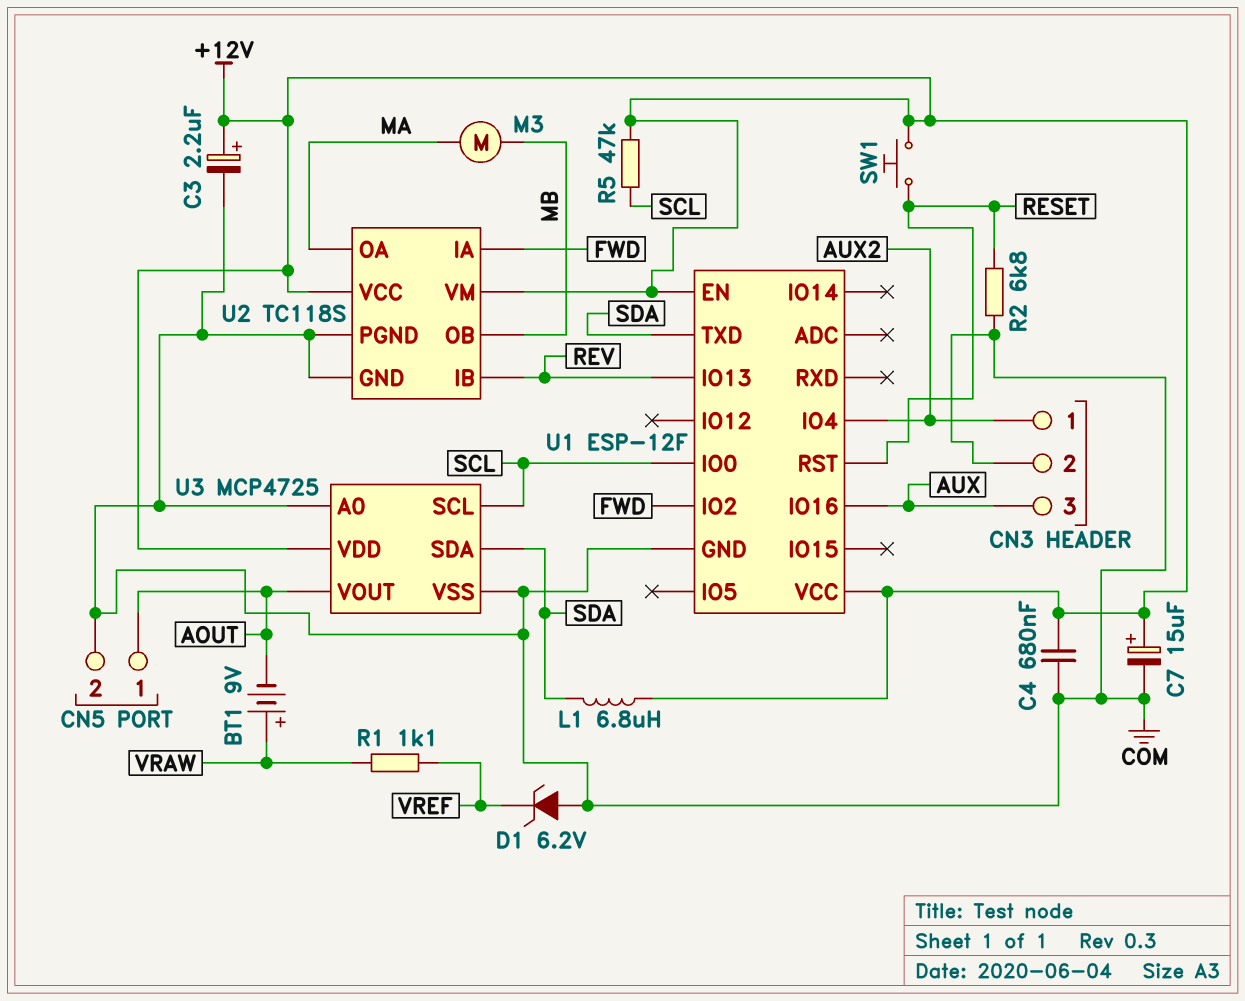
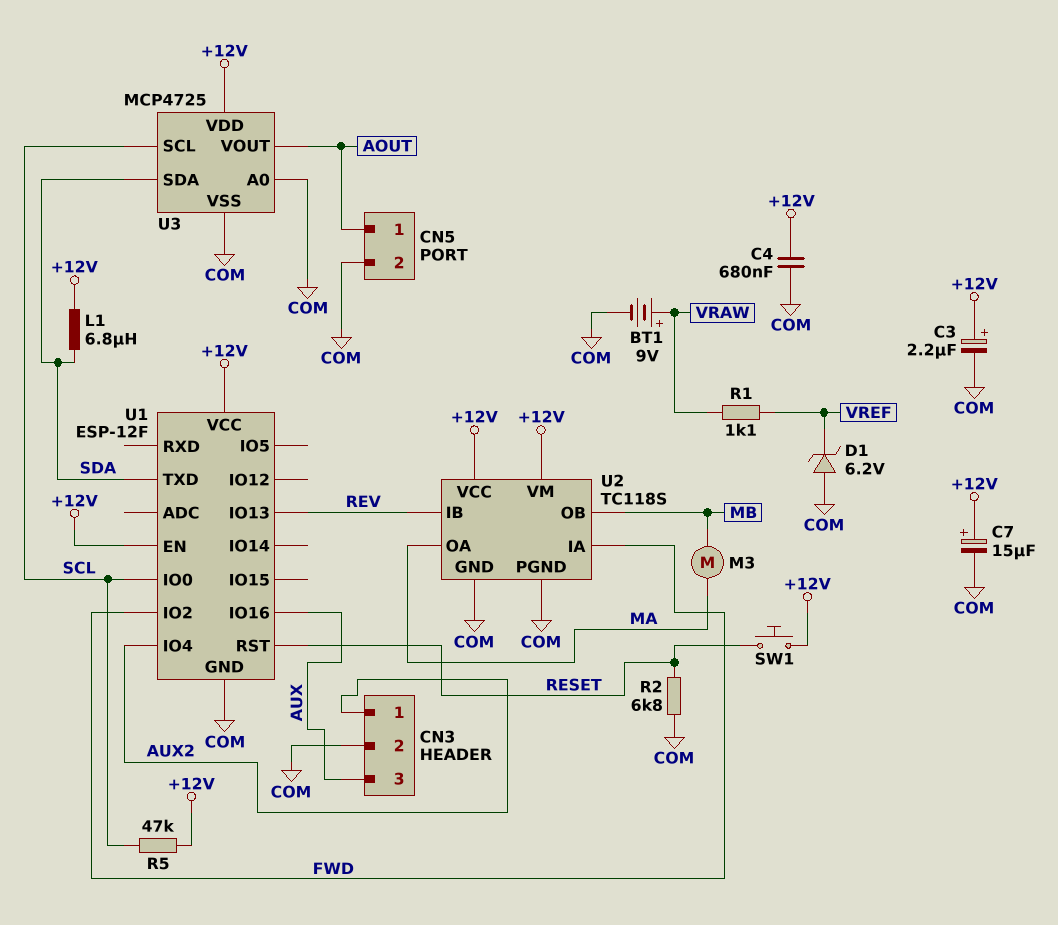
BT1: 9V (plus VRAW, minus AOUT) -> 9V (plus VRAW, minus COM)

